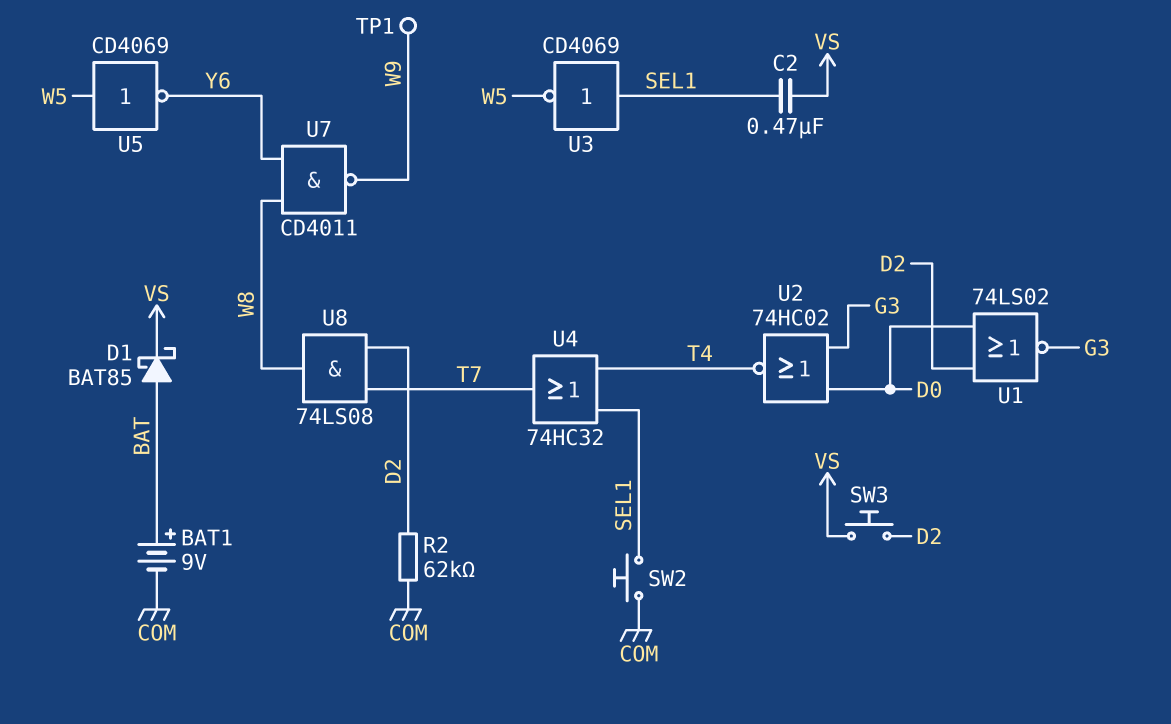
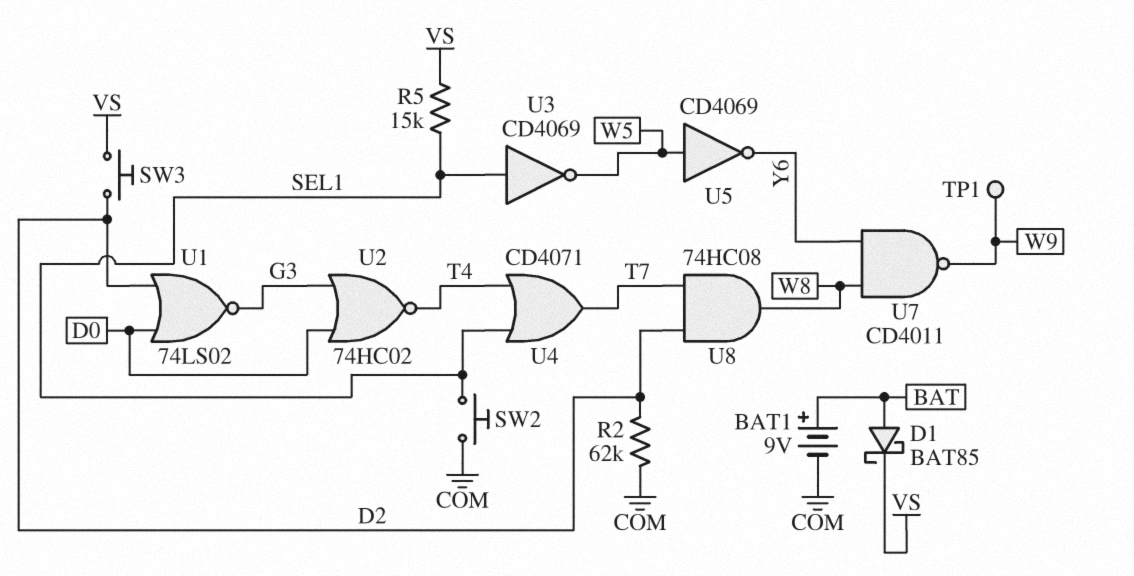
C2: 470nF (SEL1, VS) -> none
R5: none -> 15k (SEL1, VS)
U4: OR 74HC32 (in SEL1, in T4, out T7) -> OR CD4071 (in SEL1, in T4, out T7)
U8: AND 74LS08 (in D2, in T7, out W8) -> AND 74HC08 (in D2, in T7, out W8)

